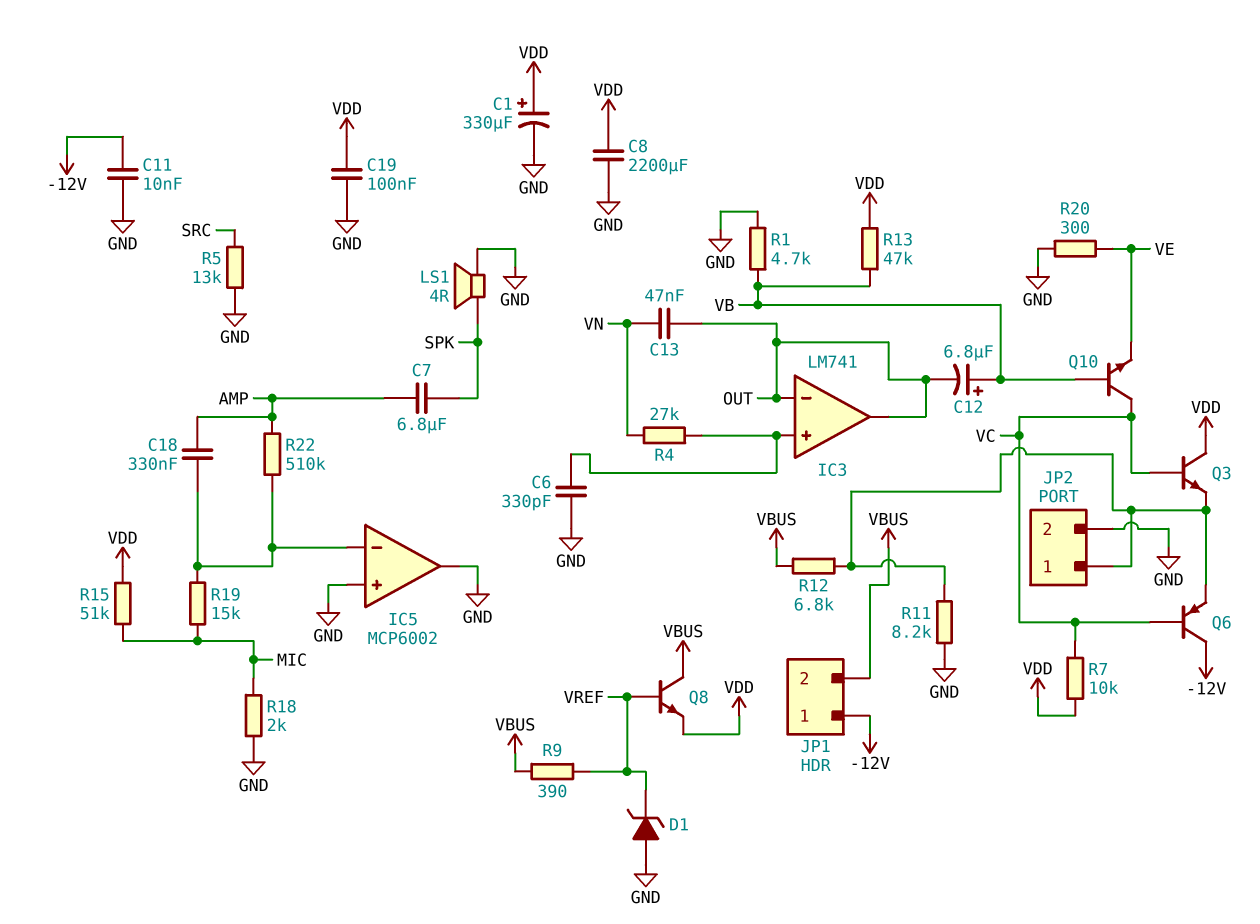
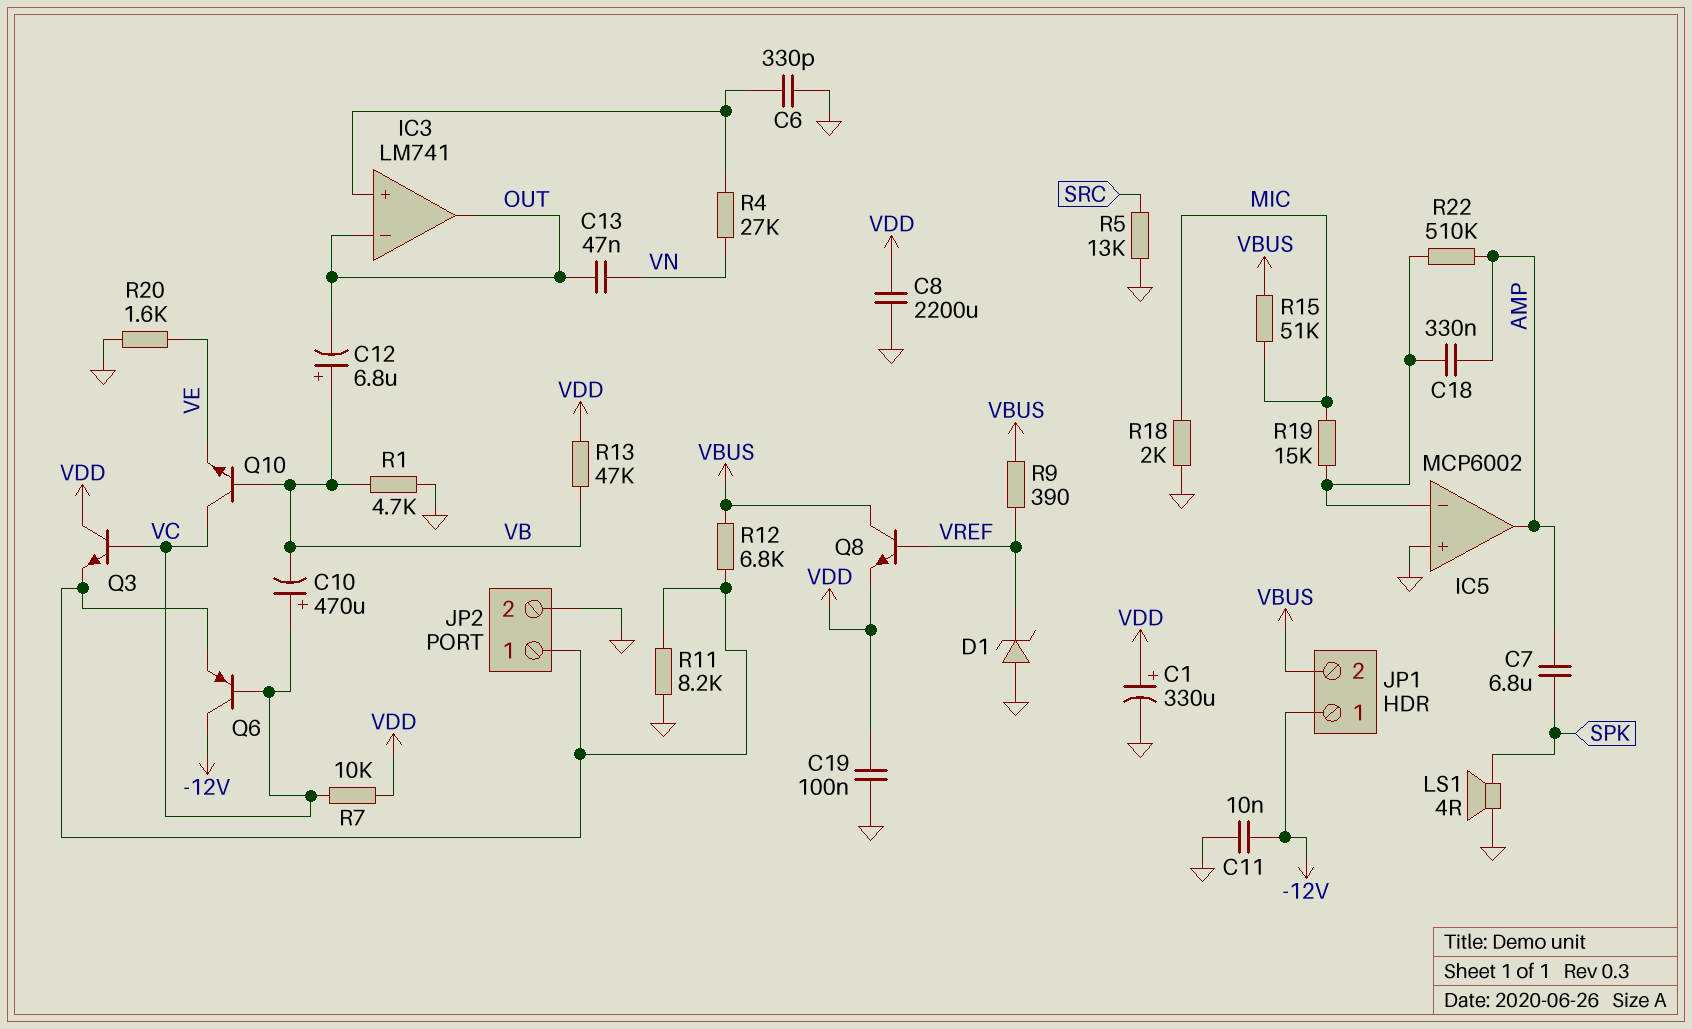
C10: none -> 470uF (plus VC, minus VB)
IC5 pin out: GND -> AMP
R15: 51k (MIC, VDD) -> 51k (MIC, VBUS)
R20: 300 (GND, VE) -> 1.6k (GND, VE)

